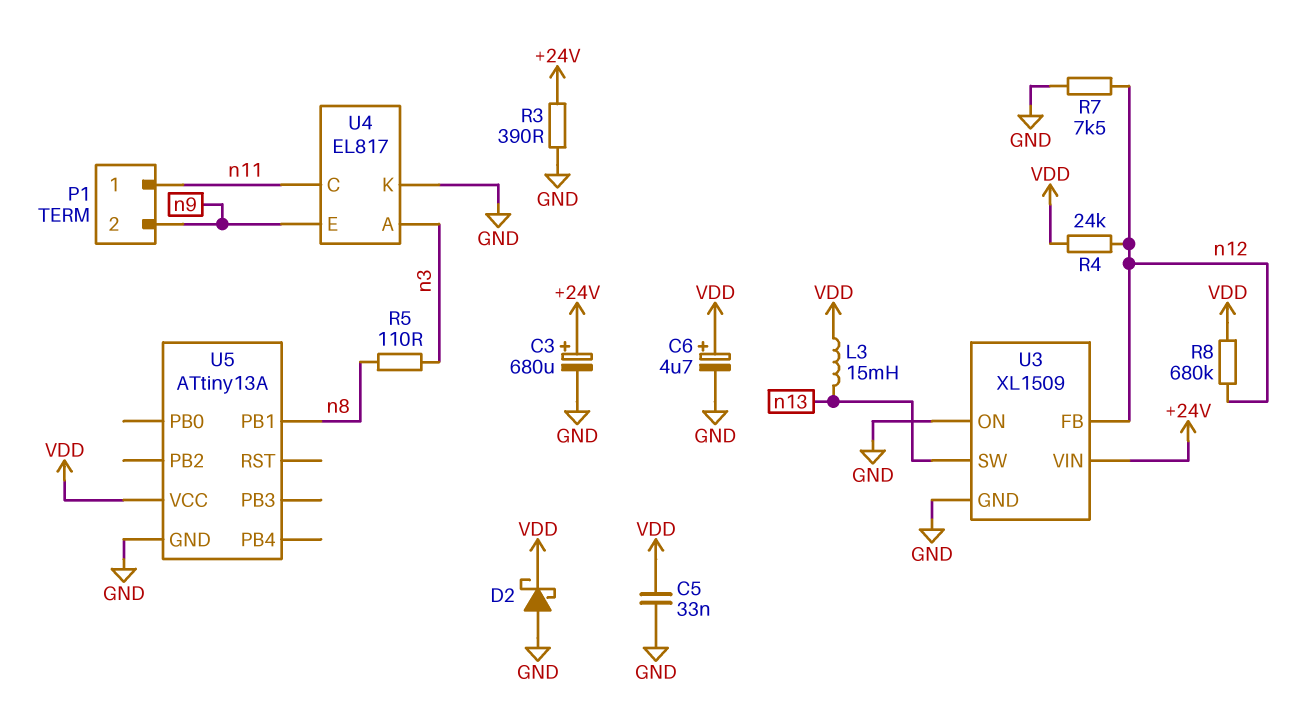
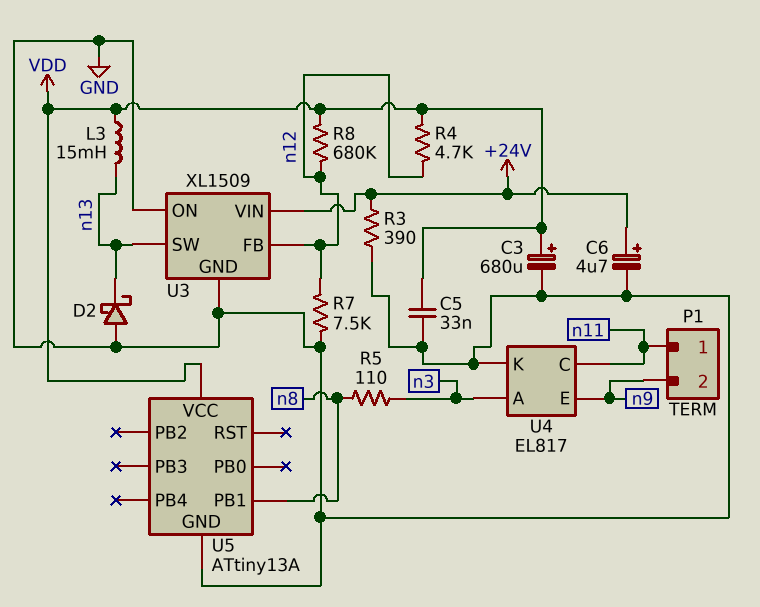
C3: 680uF (plus +24V, minus GND) -> 680uF (plus VDD, minus GND)
C6: 4.7uF (plus VDD, minus GND) -> 4.7uF (plus +24V, minus GND)
D2: schottky (A GND, K VDD) -> schottky (A GND, K n13)
R4: 24k (VDD, n12) -> 4.7k (VDD, n12)

